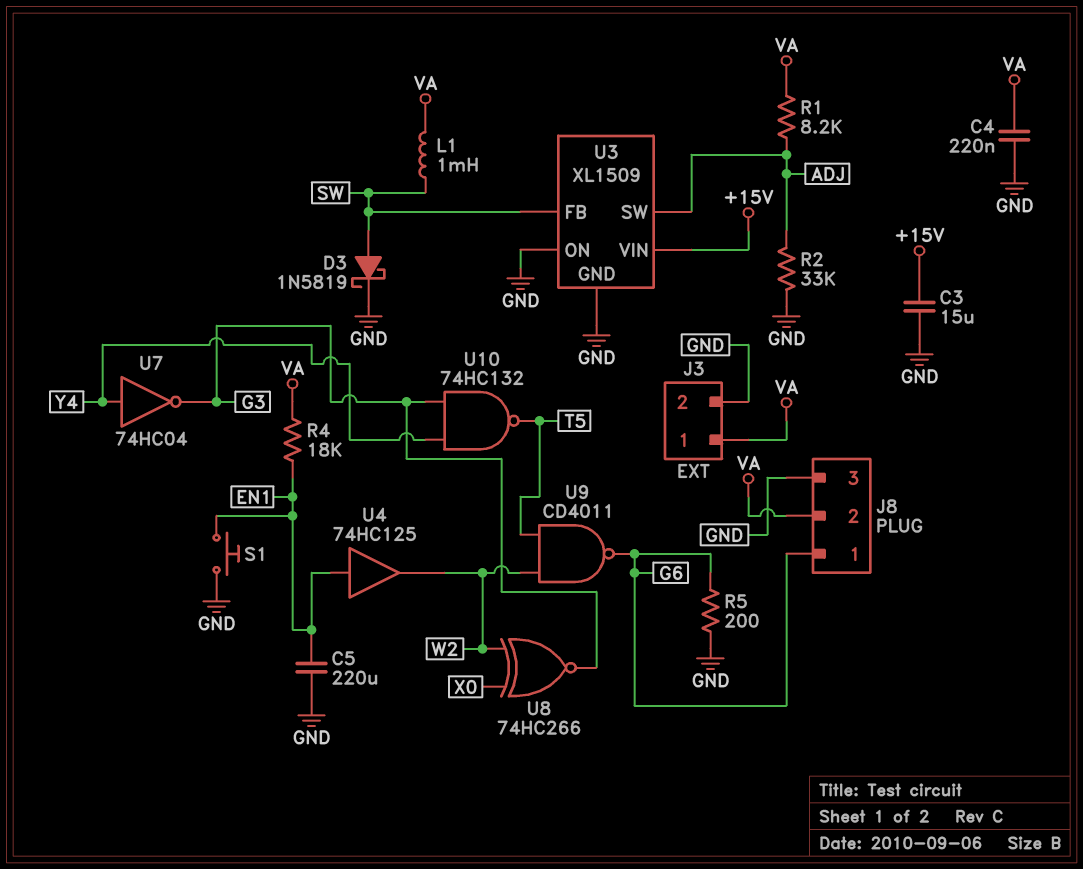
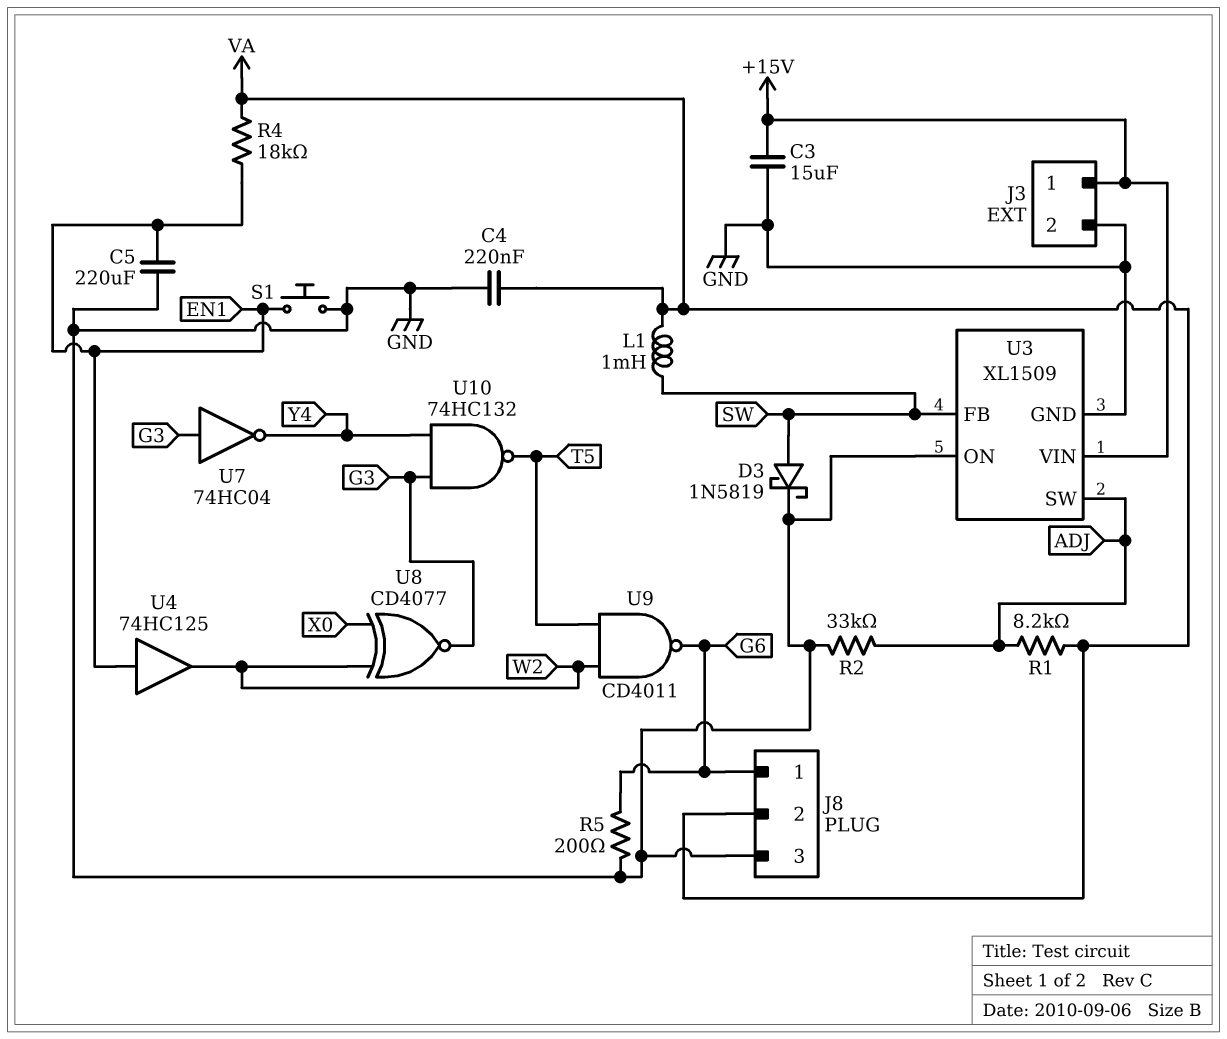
J3 pin 1: VA -> +15V
U7: NOT 74HC04 (in Y4, out G3) -> NOT 74HC04 (in G3, out Y4)
U8: XNOR 74HC266 (in W2, in X0, out G3) -> XNOR CD4077 (in W2, in X0, out G3)

